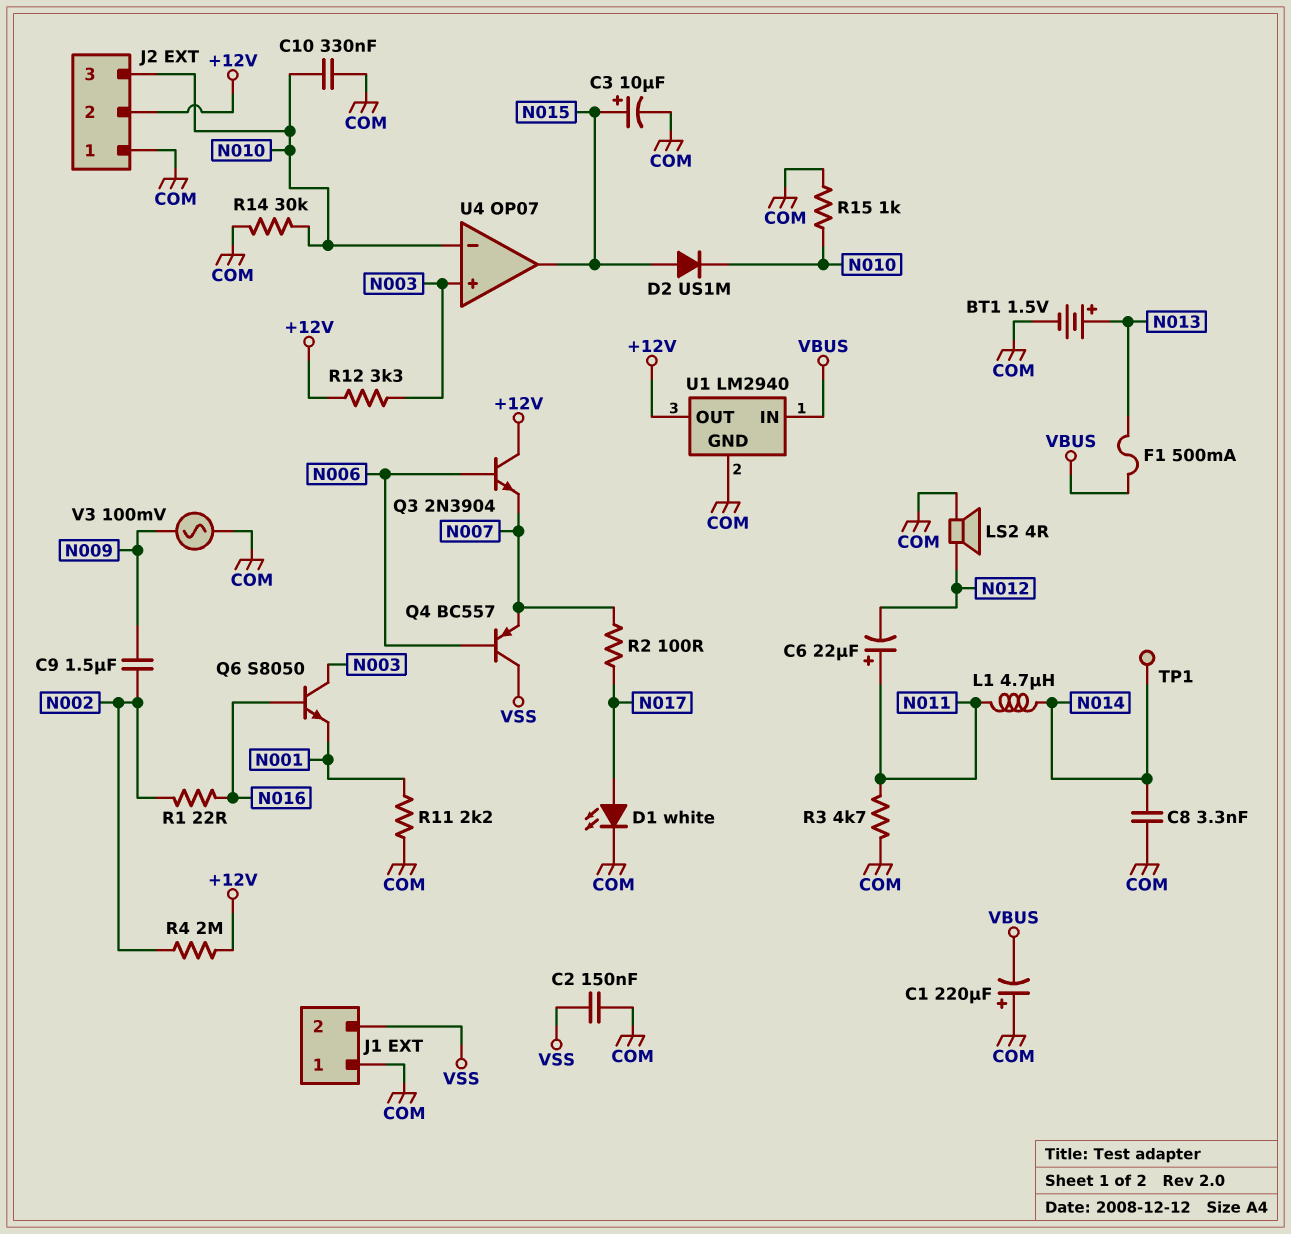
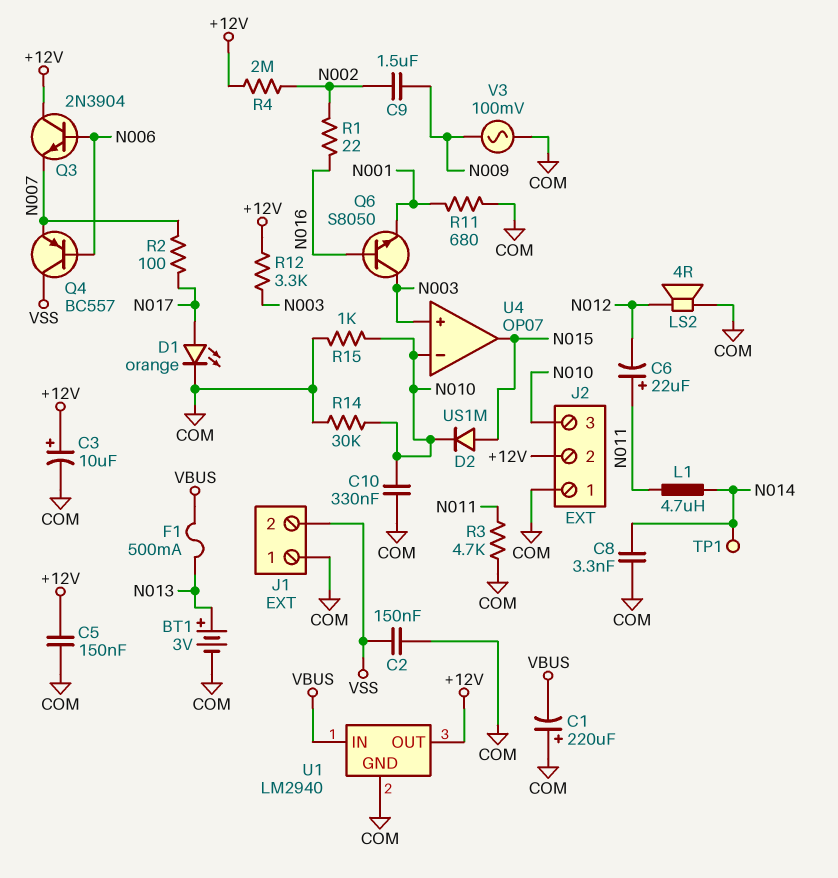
BT1: 1.5V (plus N013, minus COM) -> 3V (plus N013, minus COM)
C3: 10uF (plus N015, minus COM) -> 10uF (plus +12V, minus COM)
C5: none -> 150nF (+12V, COM)
D1: LED white (A N017, K COM) -> LED orange (A N017, K COM)
R11: 2.2k (COM, N001) -> 680 (COM, N001)

